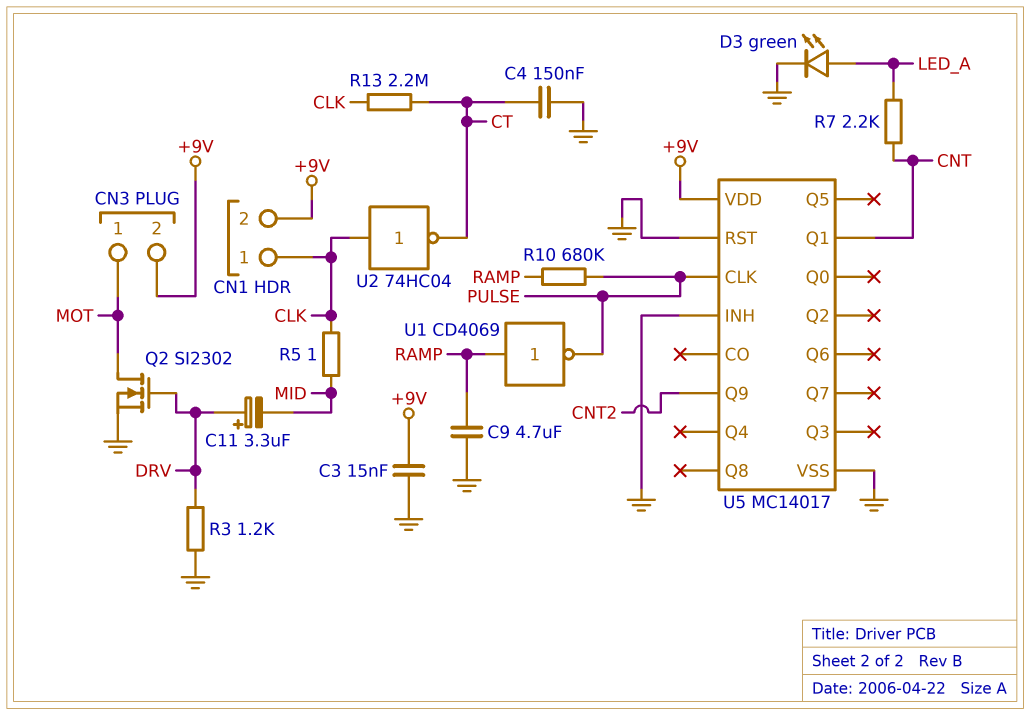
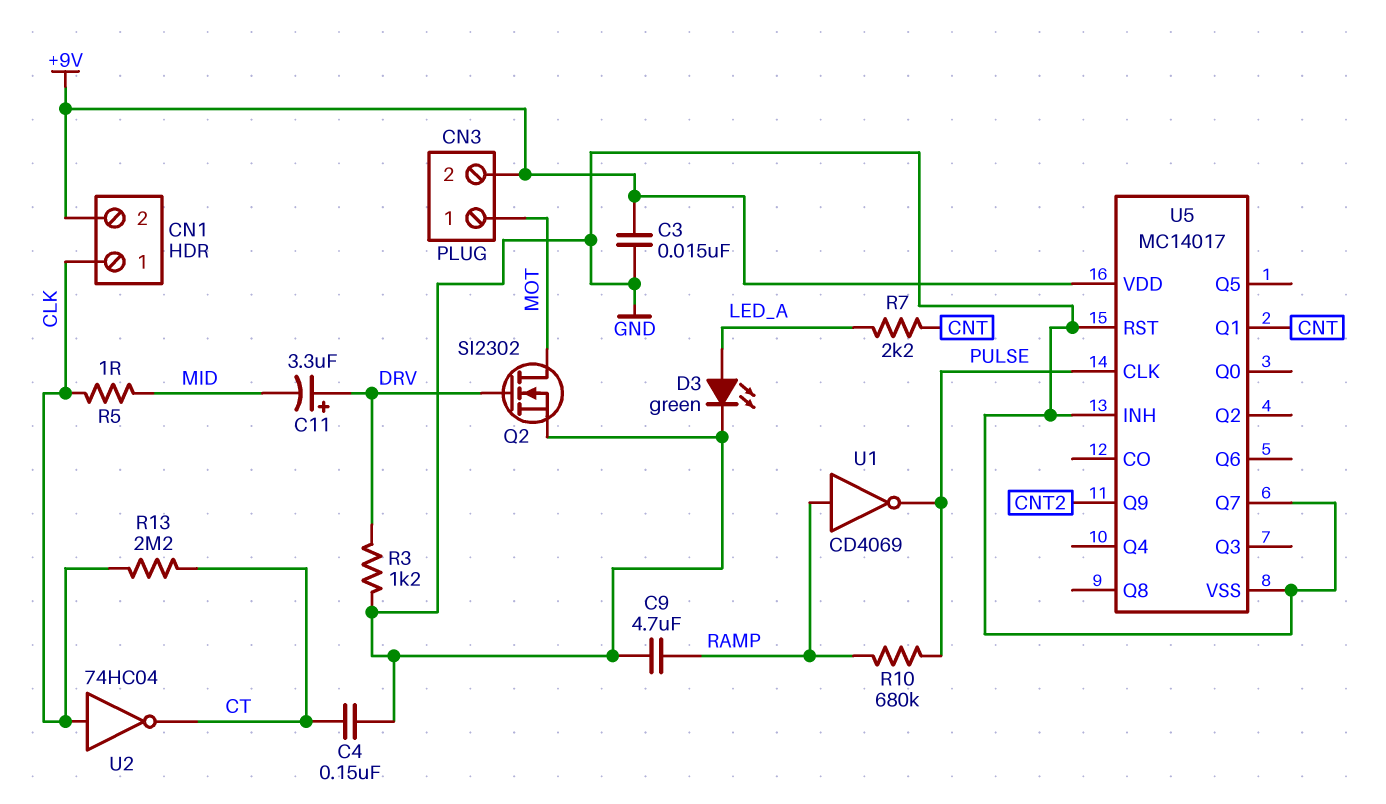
U5 pin Q7: none -> GND

